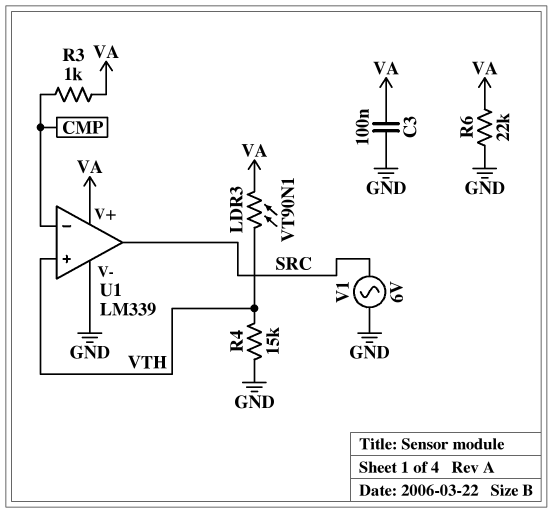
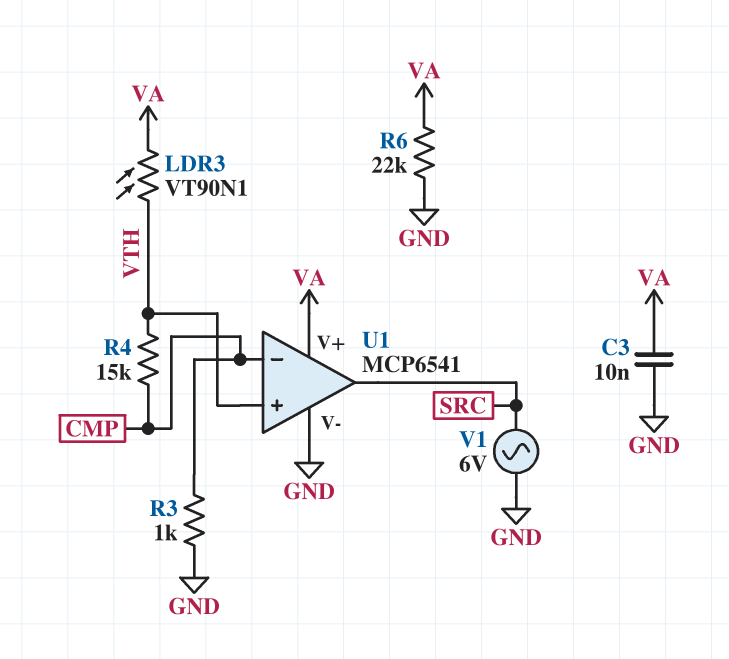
C3: 100nF (GND, VA) -> 10nF (GND, VA)
R3: 1k (CMP, VA) -> 1k (CMP, GND)
R4: 15k (GND, VTH) -> 15k (CMP, VTH)
U1: LM339 -> MCP6541

